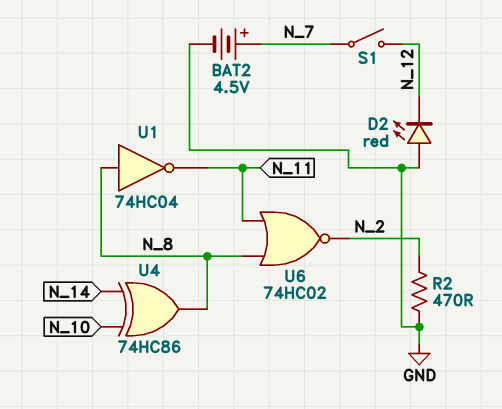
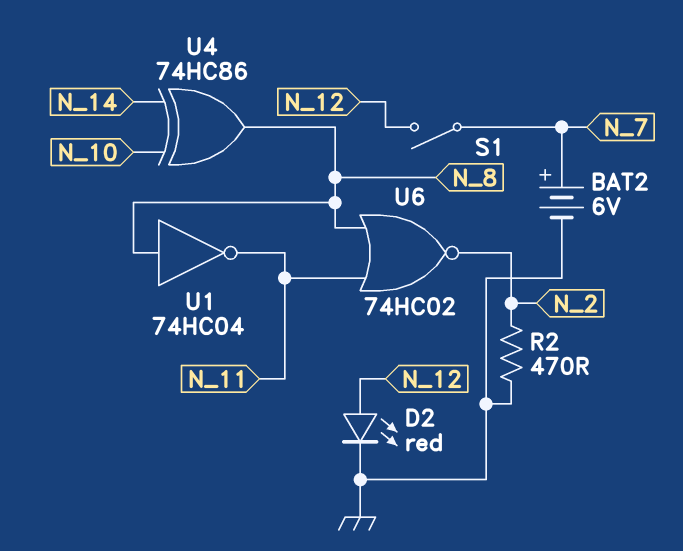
BAT2: 4.5V (plus N_7, minus GND) -> 6V (plus N_7, minus GND)
D2: LED red (A GND, K N_12) -> LED red (A N_12, K GND)

